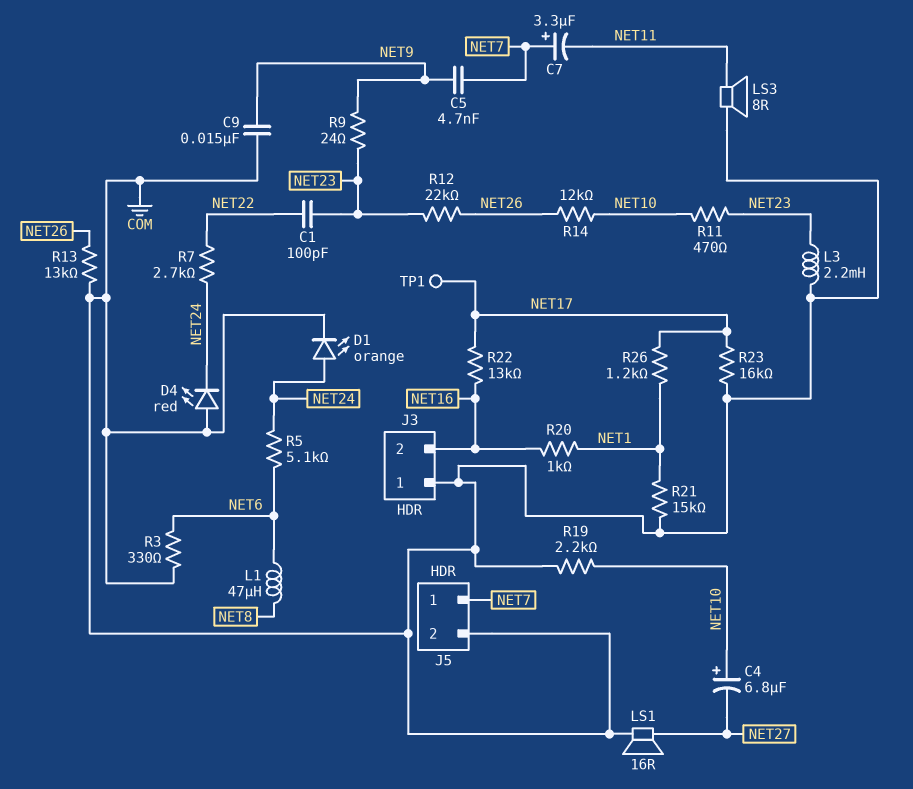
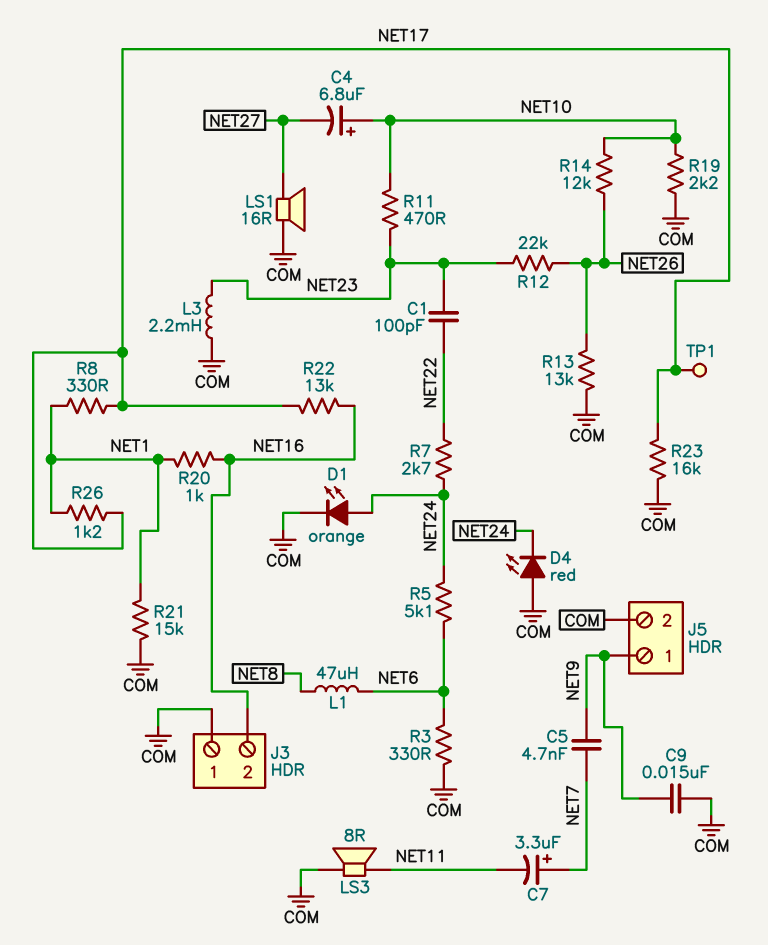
J5 pin 1: NET7 -> NET9
R8: none -> 330 (NET1, NET17)
R9: 24 (NET9, NET23) -> none

